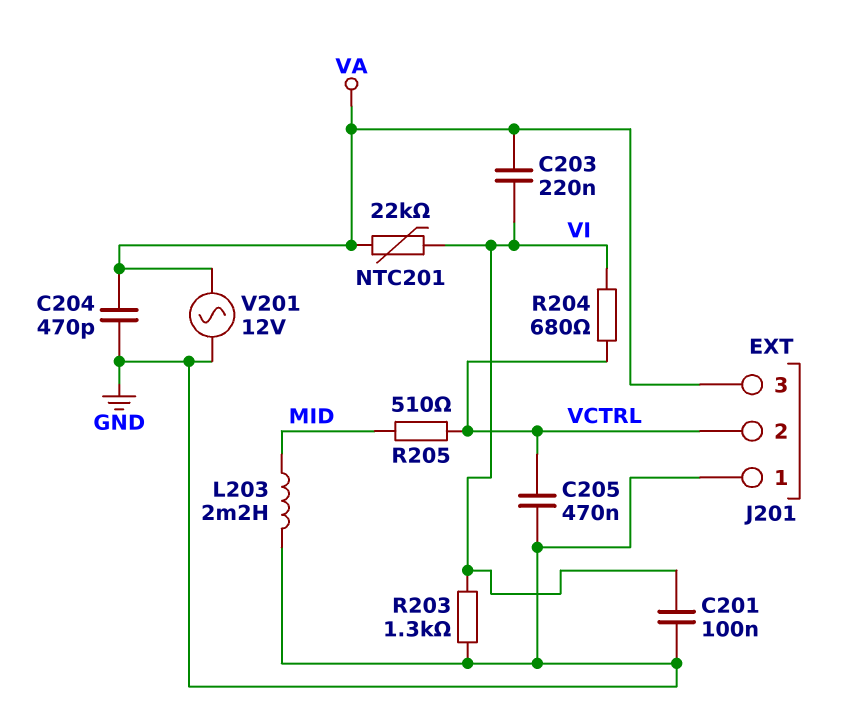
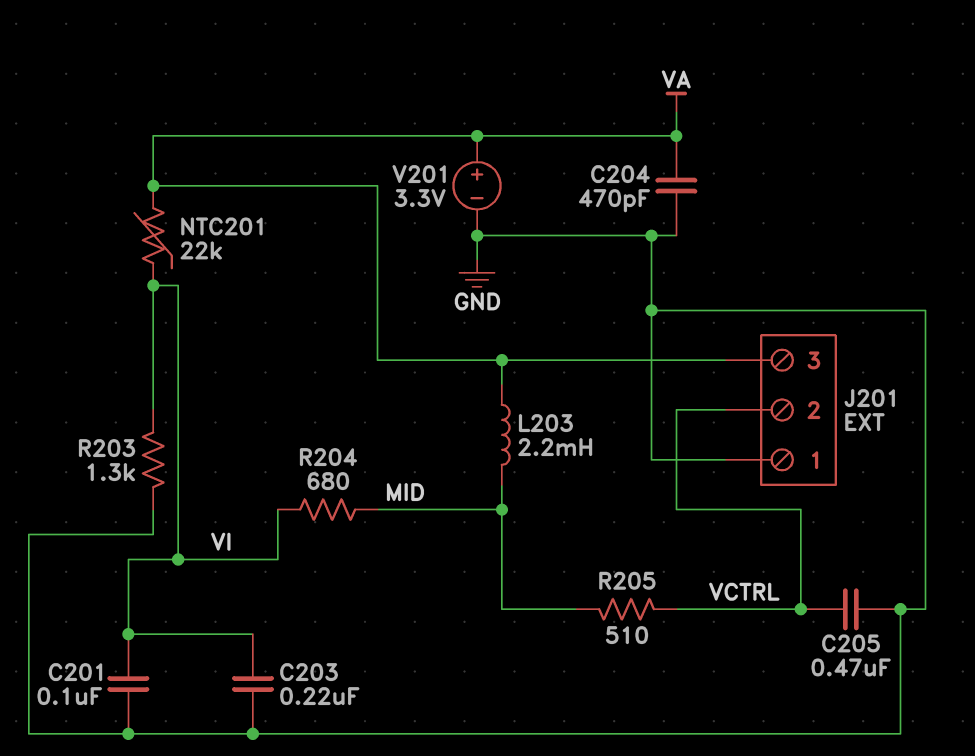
C203: 220nF (VA, VI) -> 220nF (GND, VI)
L203: 2.2mH (GND, MID) -> 2.2mH (MID, VA)
R204: 680 (VCTRL, VI) -> 680 (MID, VI)
V201: AC 12V (GND, VA) -> 3.3V (plus VA, minus GND)

